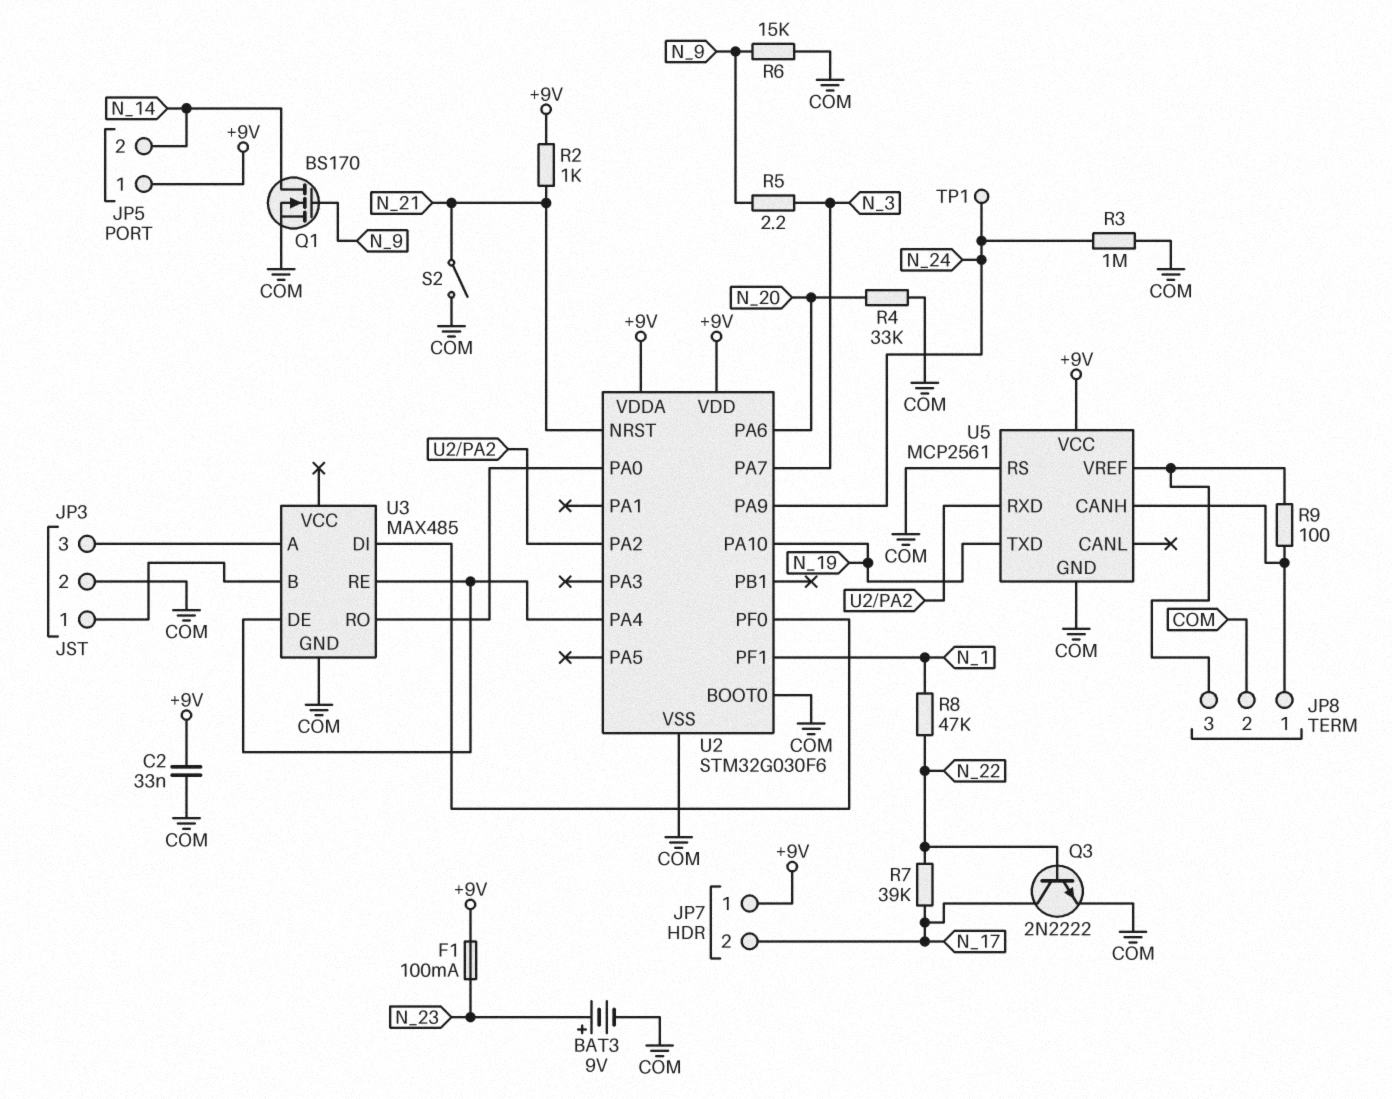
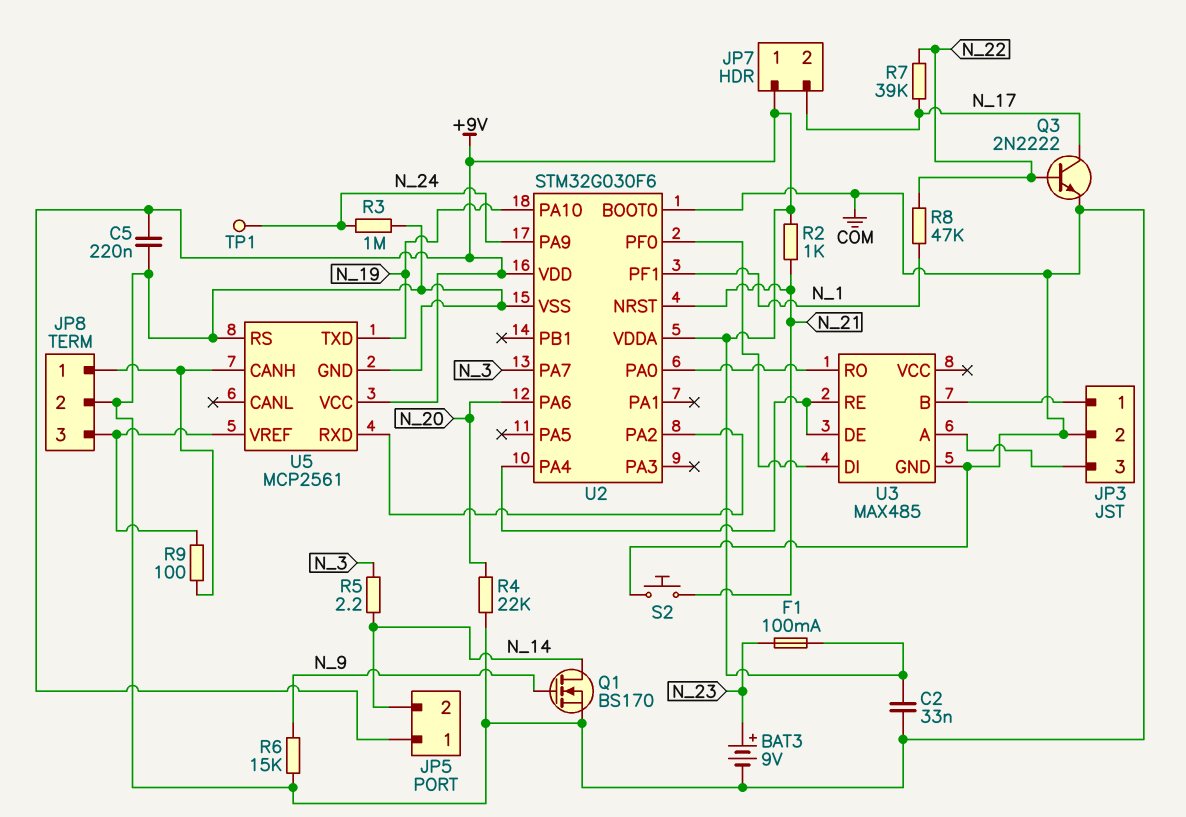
C5: none -> 220nF (+9V, COM)
R4: 33k (COM, N_20) -> 22k (COM, N_20)
R5: 2.2 (N_3, N_9) -> 2.2 (N_3, N_14)
S2: switch (COM, N_21) -> button (COM, N_21)

